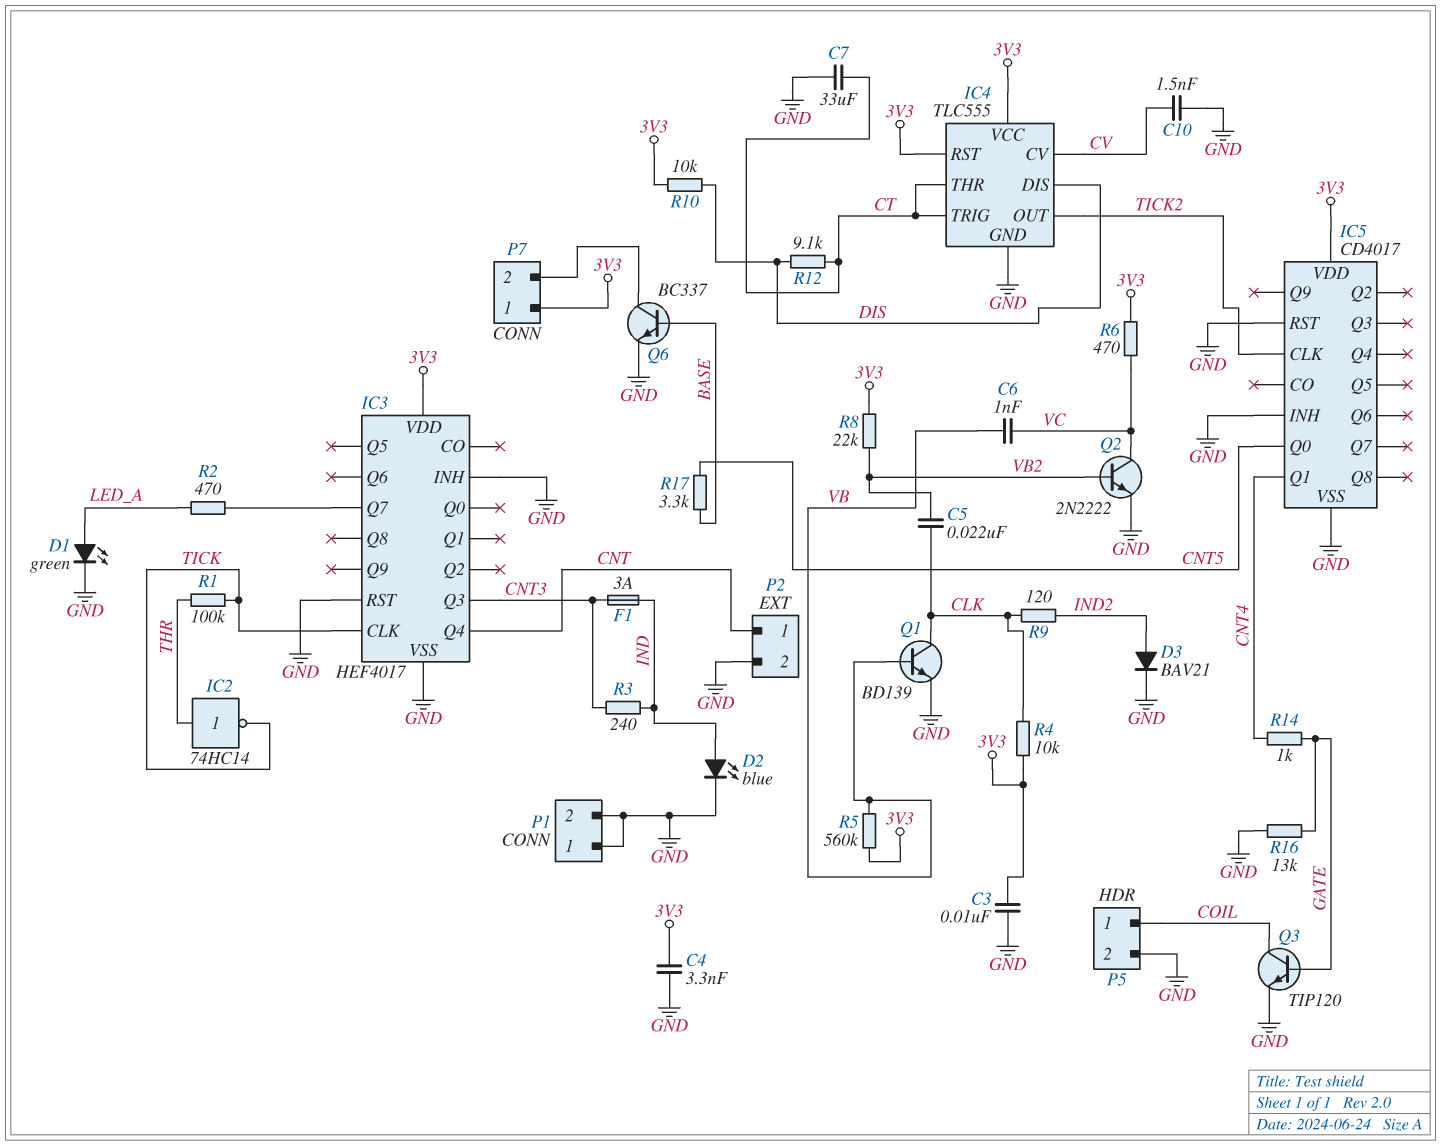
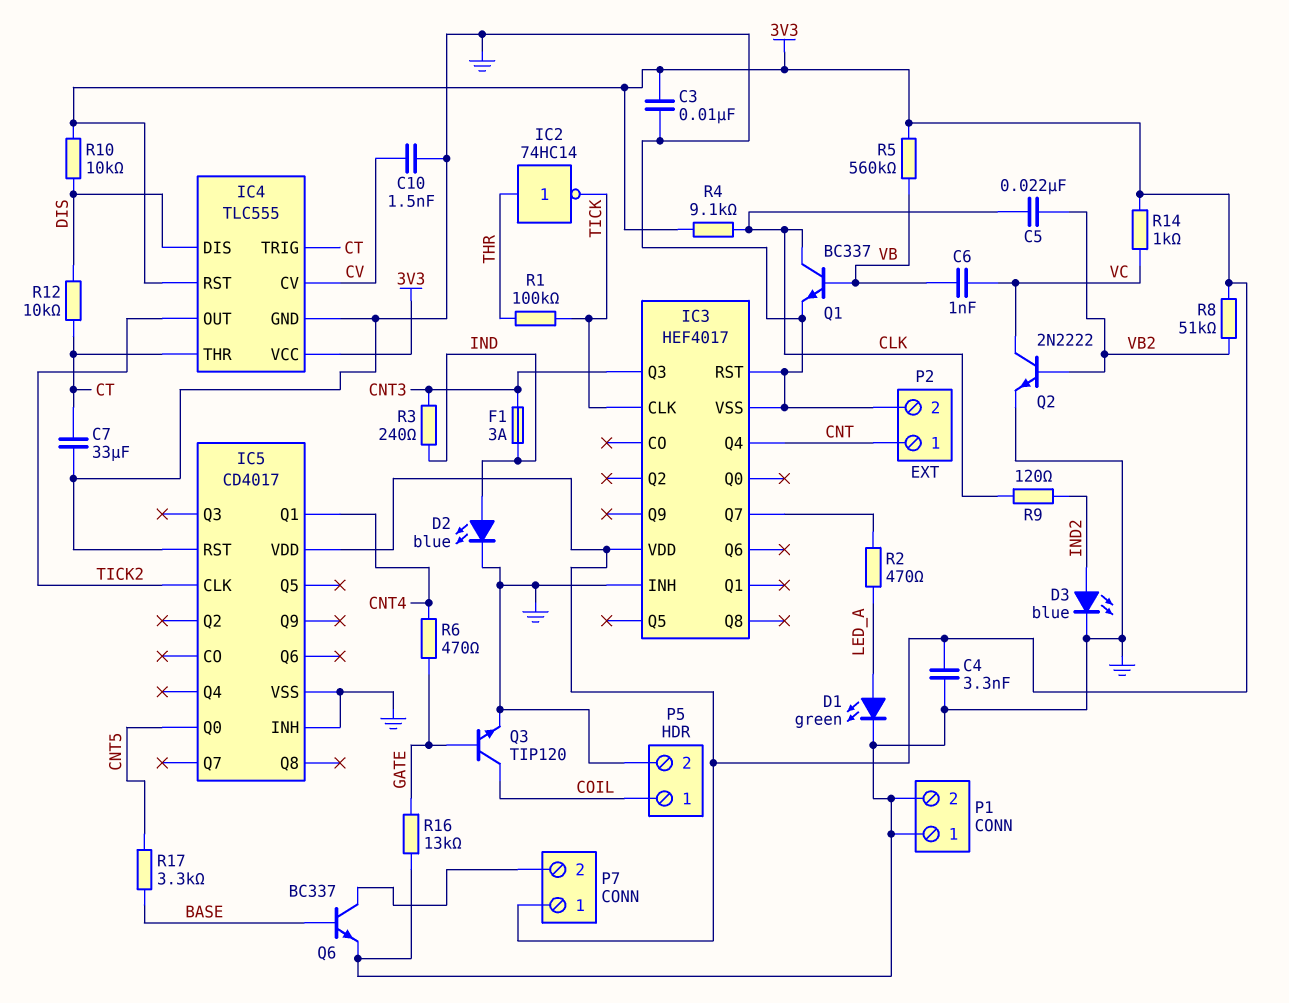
D3: diode BAV21 (A IND2, K GND) -> LED blue (A IND2, K GND)
Q1: NPN BD139 (B VB, C CLK, E GND) -> NPN BC337 (B VB, C CLK, E GND)
R4: 10k (3V3, CLK) -> 9.1k (3V3, CLK)
R6: 470 (3V3, VC) -> 470 (CNT4, GATE)
R8: 22k (3V3, VB2) -> 51k (3V3, VB2)
R12: 9.1k (CT, DIS) -> 10k (CT, DIS)
R14: 1k (CNT4, GATE) -> 1k (3V3, VC)

